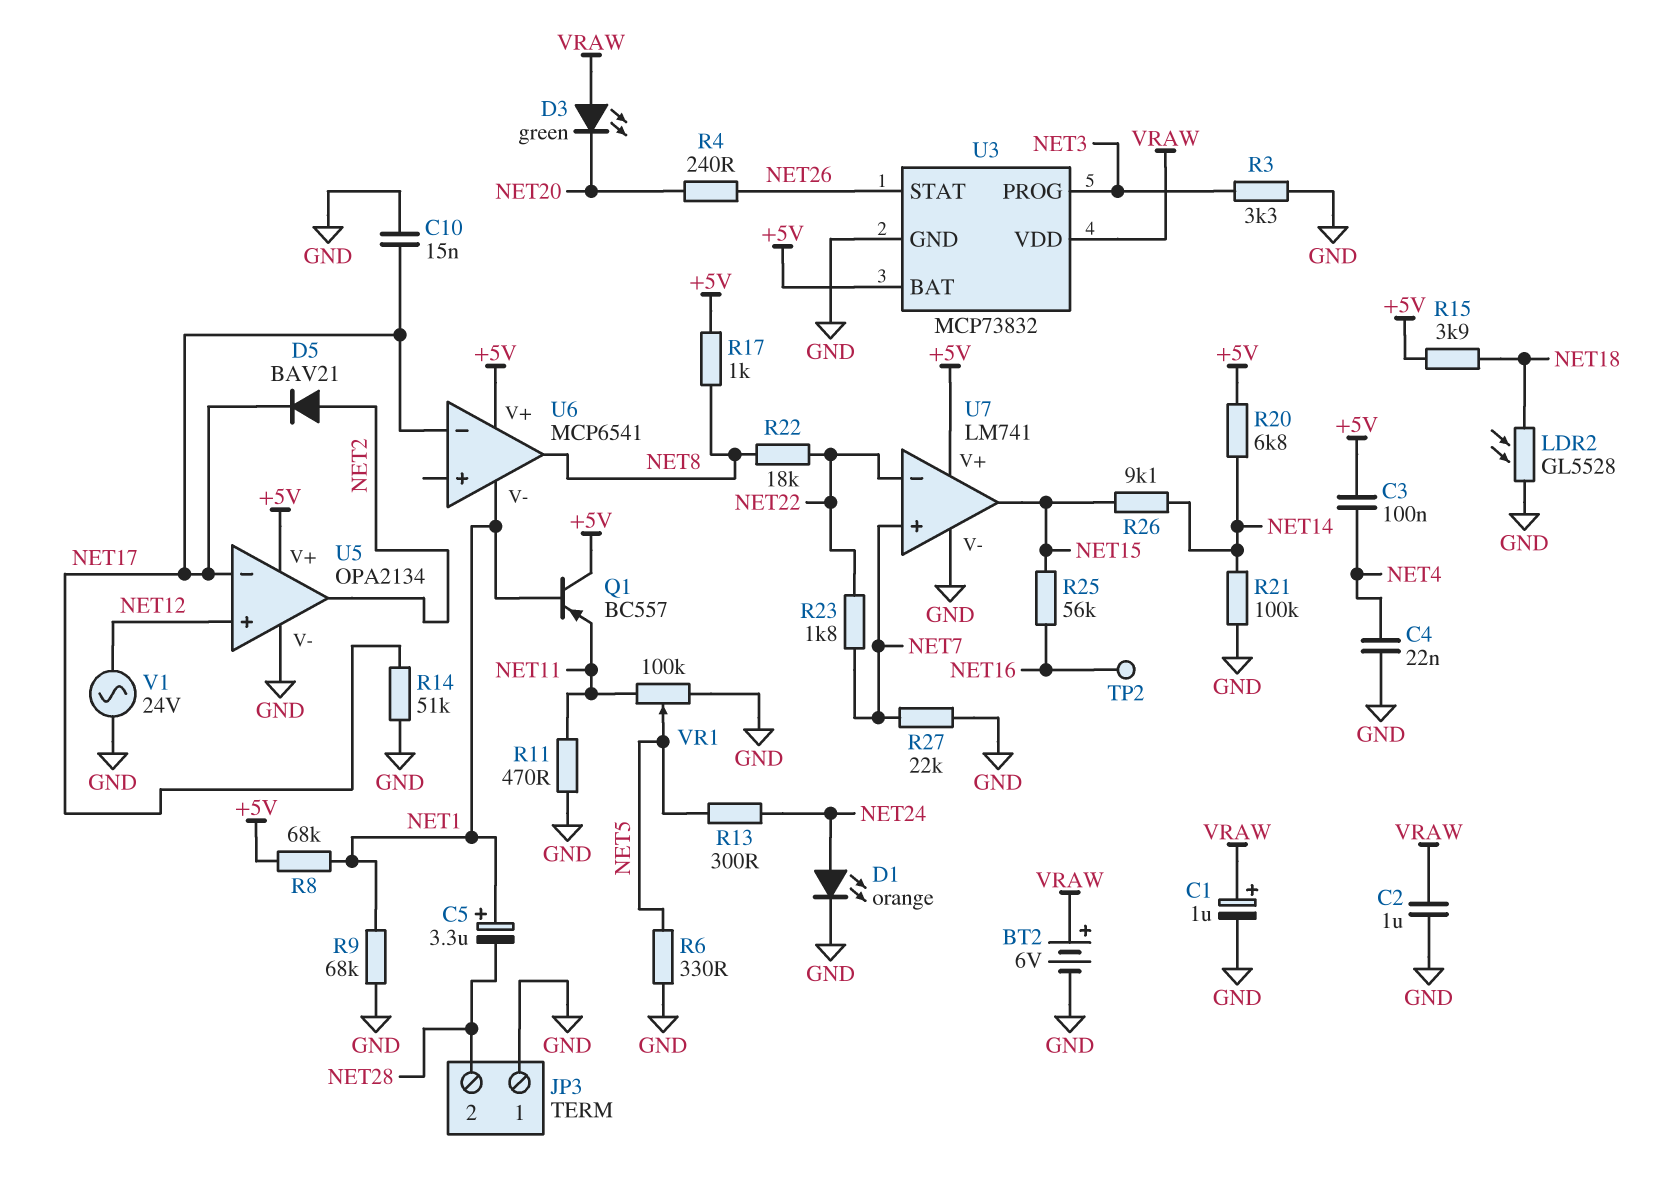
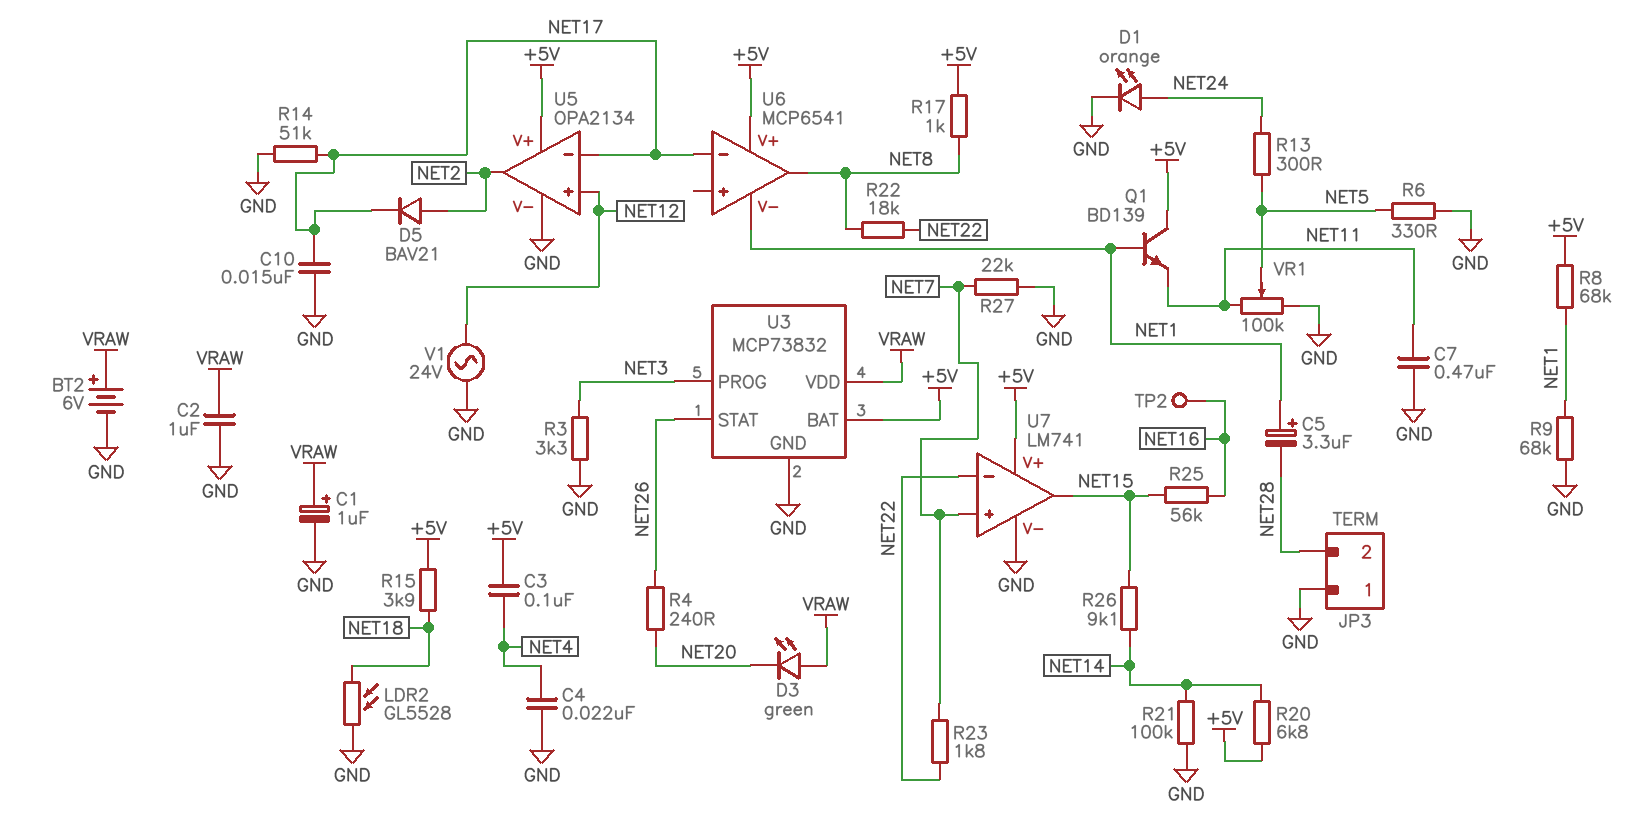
C7: none -> 470nF (GND, NET11)
Q1: PNP BC557 (B NET1, C +5V, E NET11) -> NPN BD139 (B NET1, C +5V, E NET11)
R11: 470 (GND, NET11) -> none

